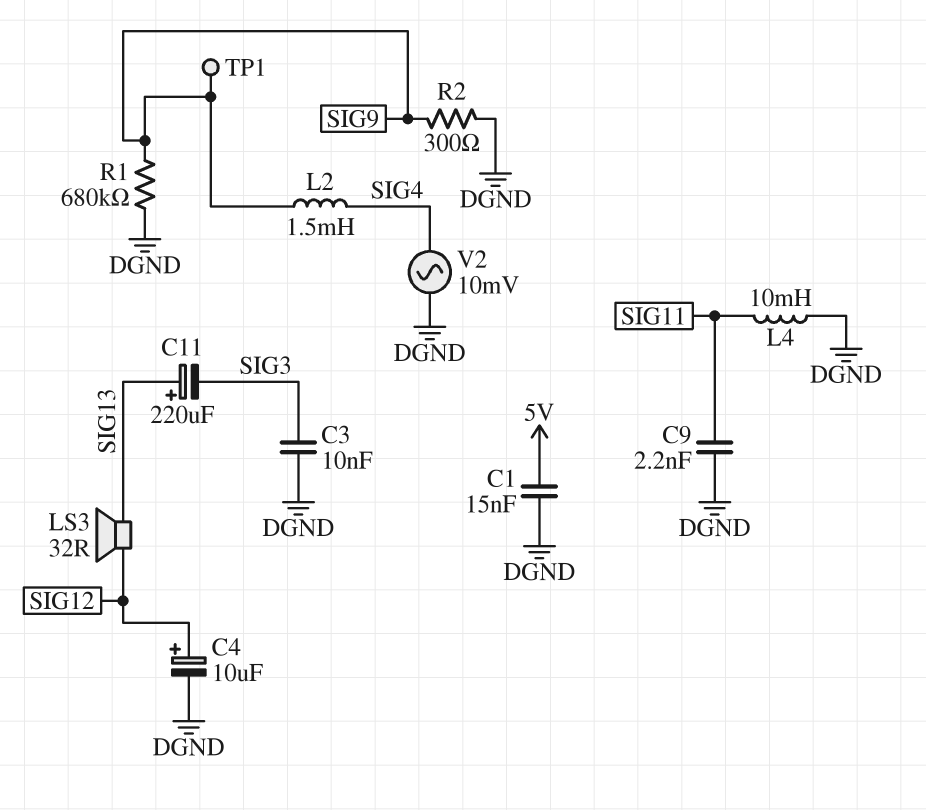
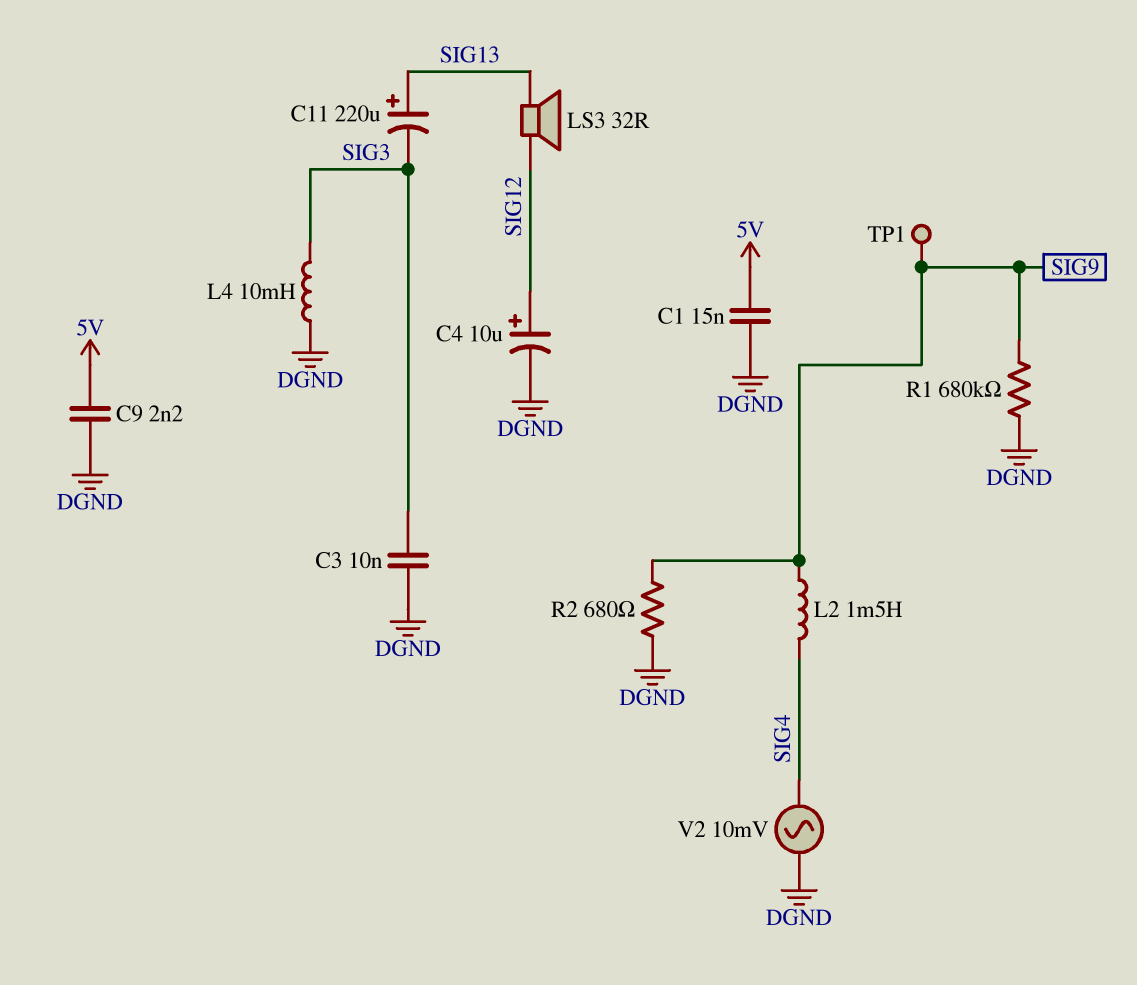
C9: 2.2nF (DGND, SIG11) -> 2.2nF (5V, DGND)
L4: 10mH (DGND, SIG11) -> 10mH (DGND, SIG3)
R2: 300 (DGND, SIG9) -> 680 (DGND, SIG9)

